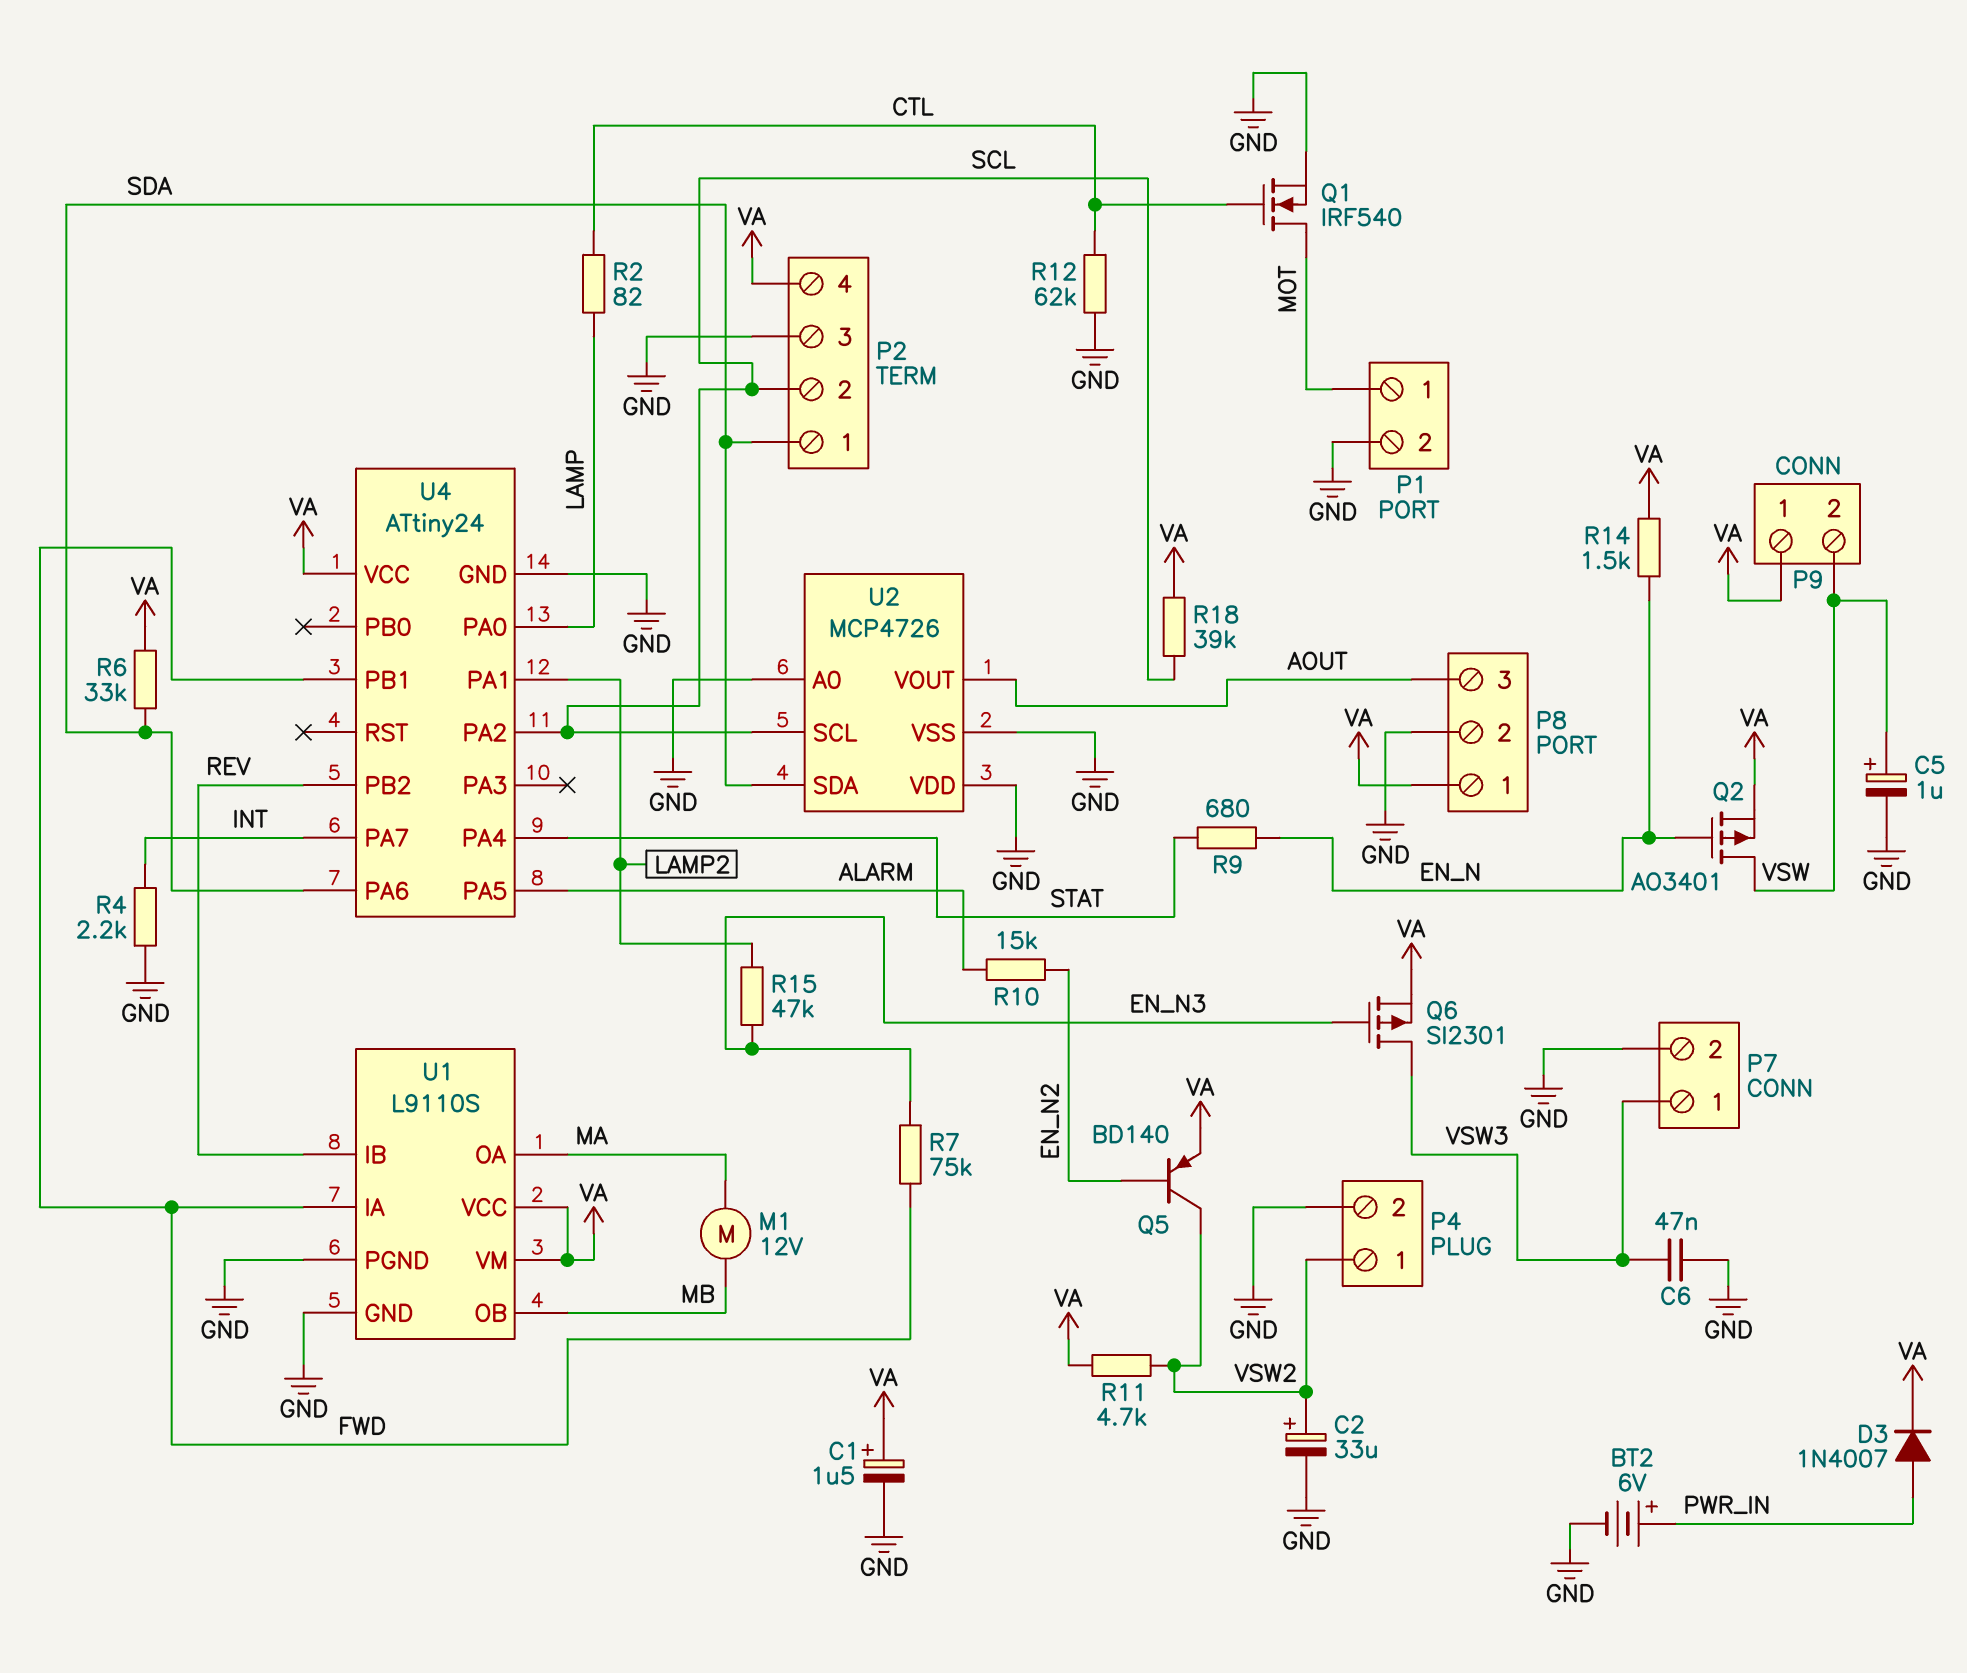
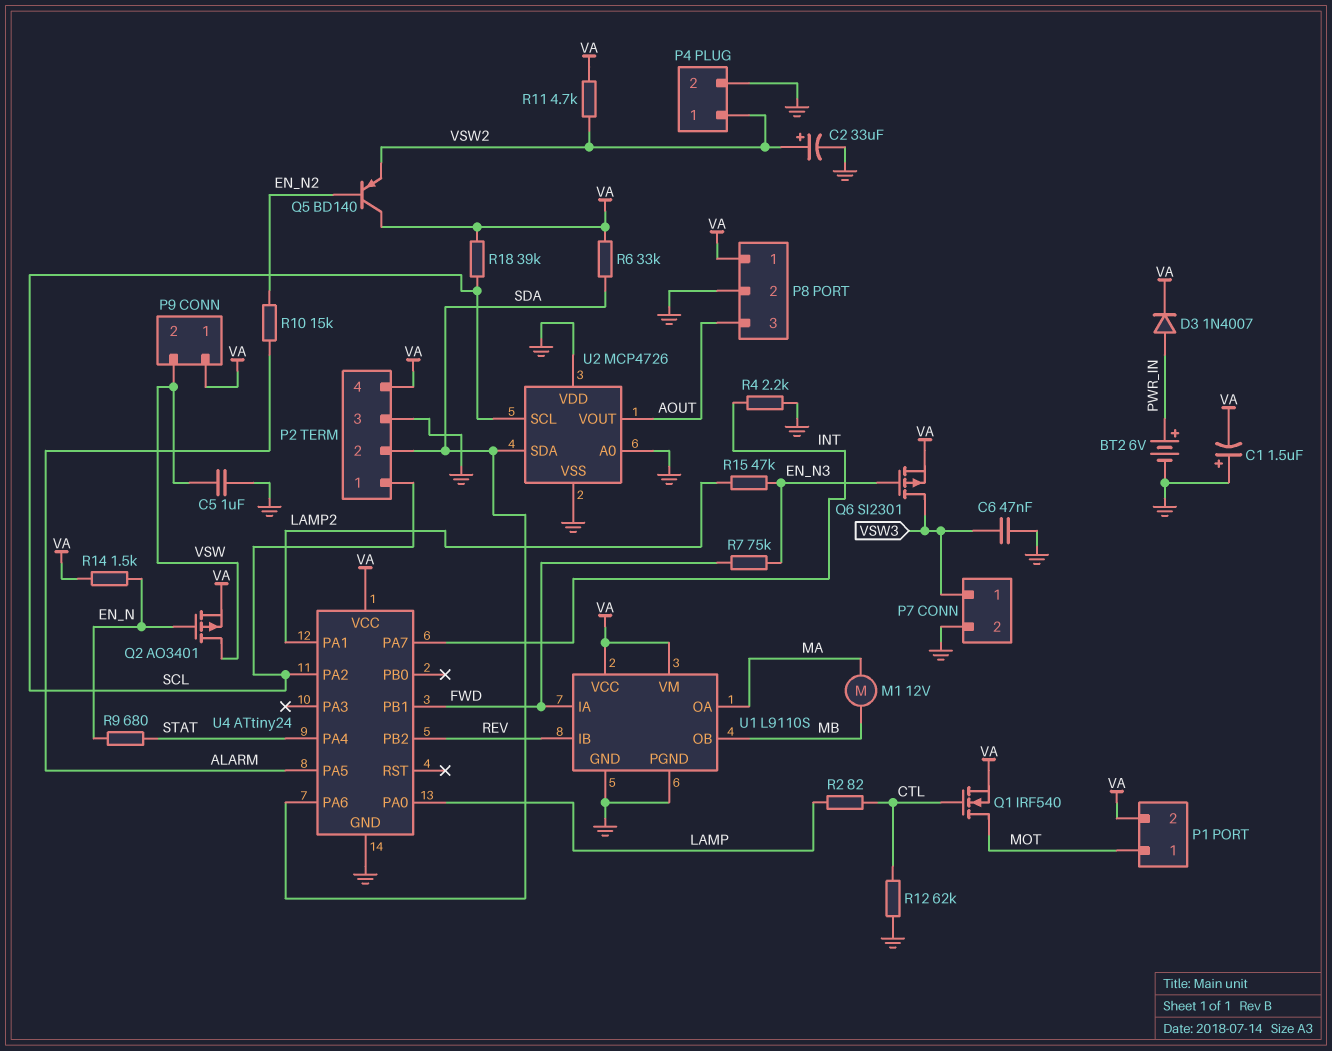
C1: 1.5uF (plus VA, minus GND) -> 1.5uF (plus GND, minus VA)
C5: 1uF (plus VSW, minus GND) -> 1uF (GND, VSW)
P1 pin 2: GND -> VA
P2 pin 1: SDA -> SCL
P2 pin 2: SCL -> SDA
Q1: NMOS IRF540 (G CTL, D MOT, S GND) -> NMOS IRF540 (G CTL, D MOT, S VA)
Q5: PNP BD140 (B EN_N2, C VSW2, E VA) -> PNP BD140 (B EN_N2, C VA, E VSW2)

